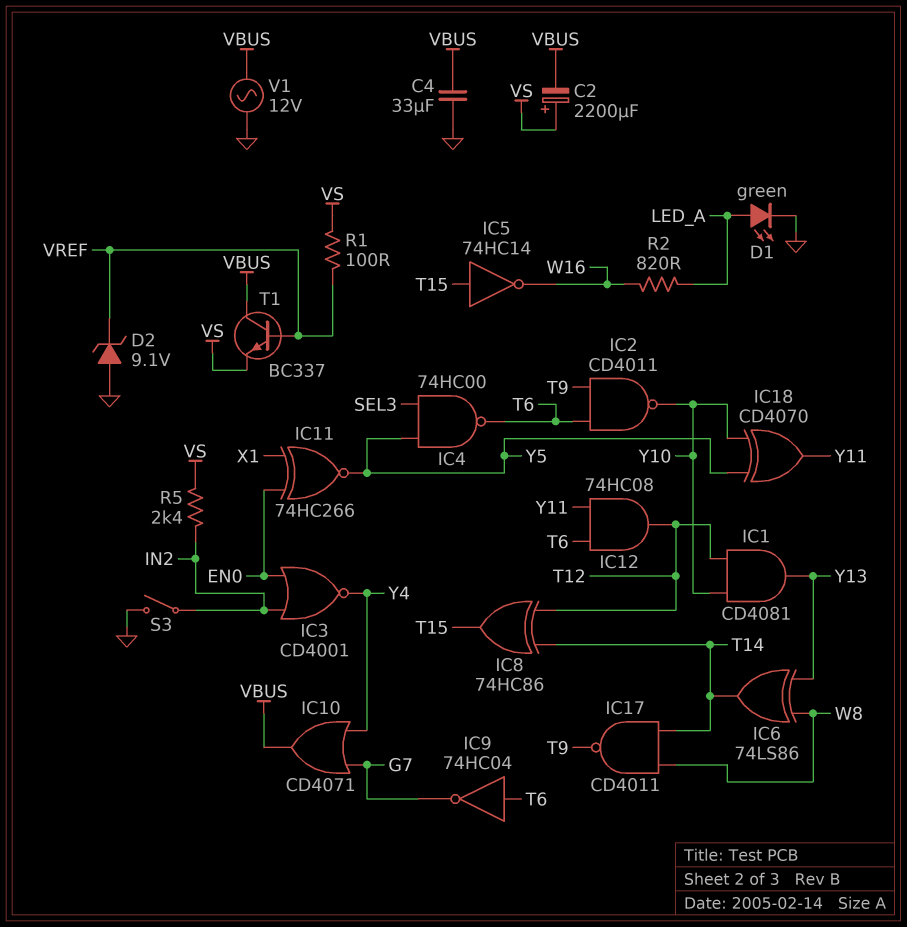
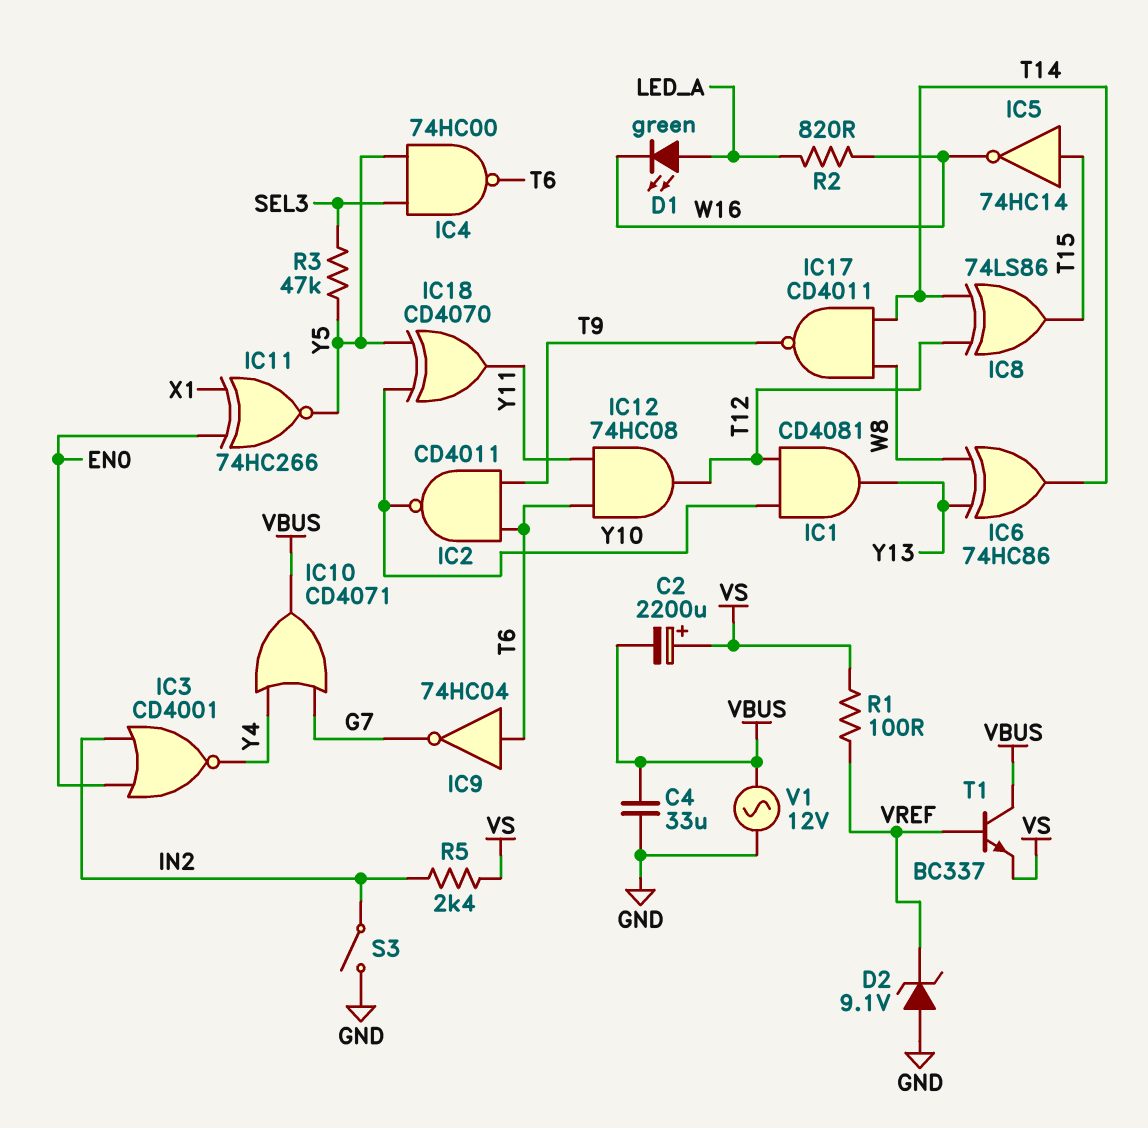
D1: LED green (A LED_A, K GND) -> LED green (A LED_A, K W16)
IC6: XOR 74LS86 (in W8, in Y13, out T14) -> XOR 74HC86 (in W8, in Y13, out T14)
IC8: XOR 74HC86 (in T12, in T14, out T15) -> XOR 74LS86 (in T12, in T14, out T15)
R3: none -> 47k (SEL3, Y5)

